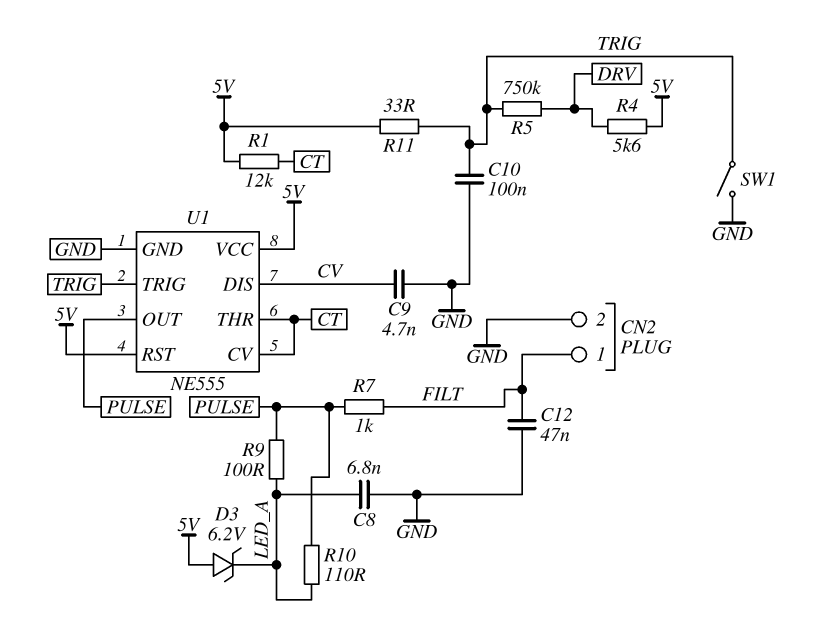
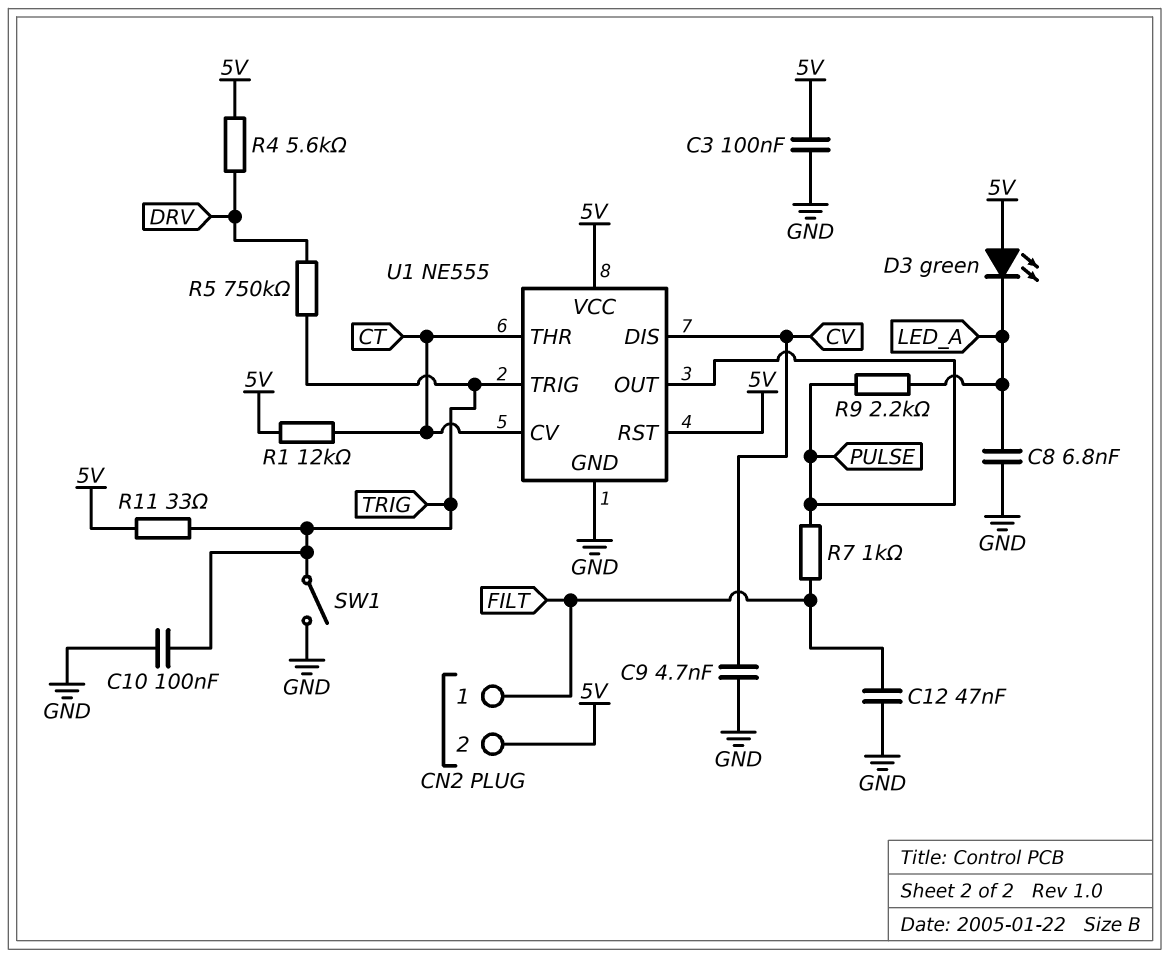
C3: none -> 100nF (5V, GND)
CN2 pin 2: GND -> 5V
D3: zener 6.2V (A 5V, K LED_A) -> LED green (A 5V, K LED_A)
R9: 100 (LED_A, PULSE) -> 2.2k (LED_A, PULSE)
R10: 110 (LED_A, PULSE) -> none

